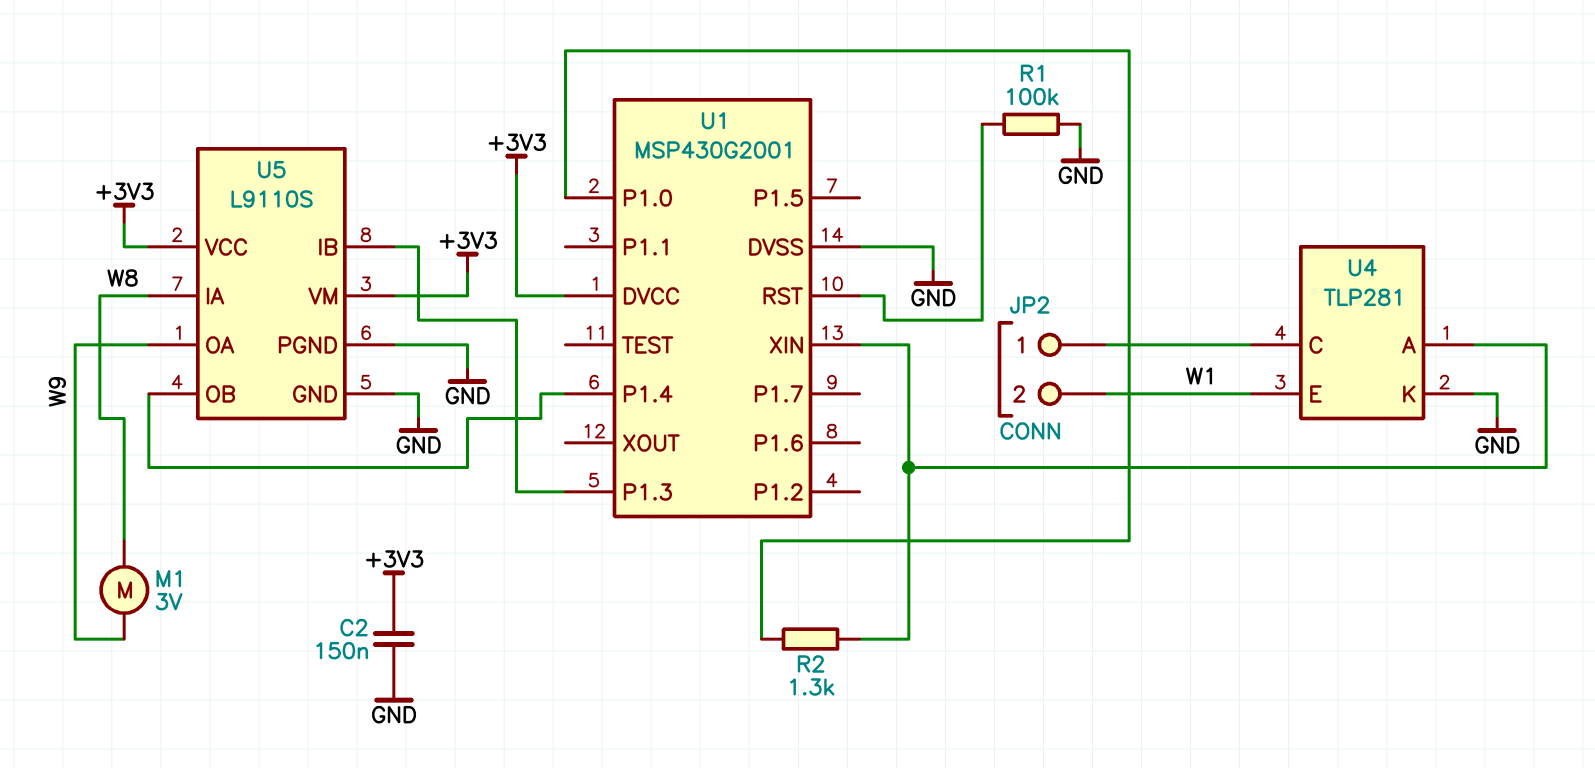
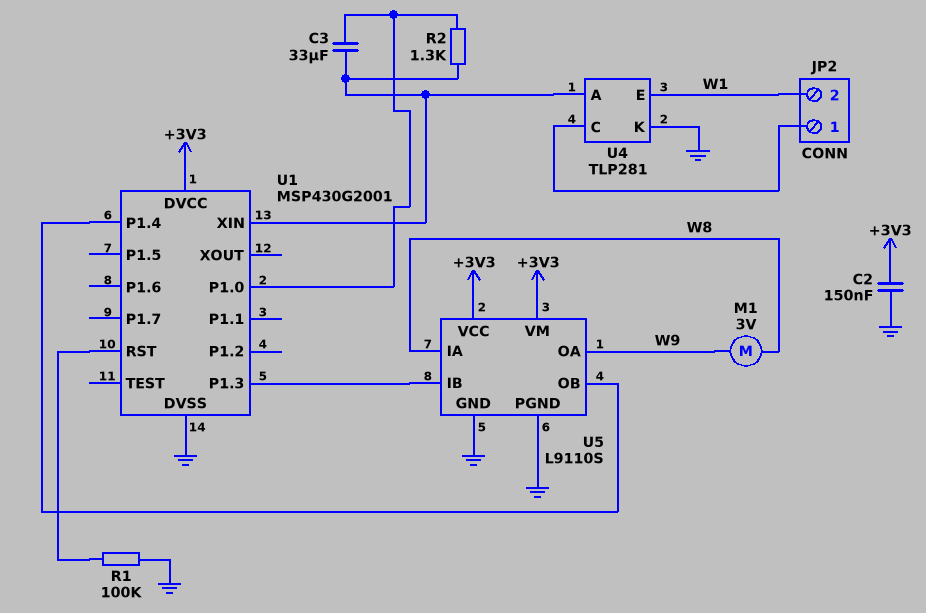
C3: none -> 33uF (U1/P1.0, U1/XIN)

